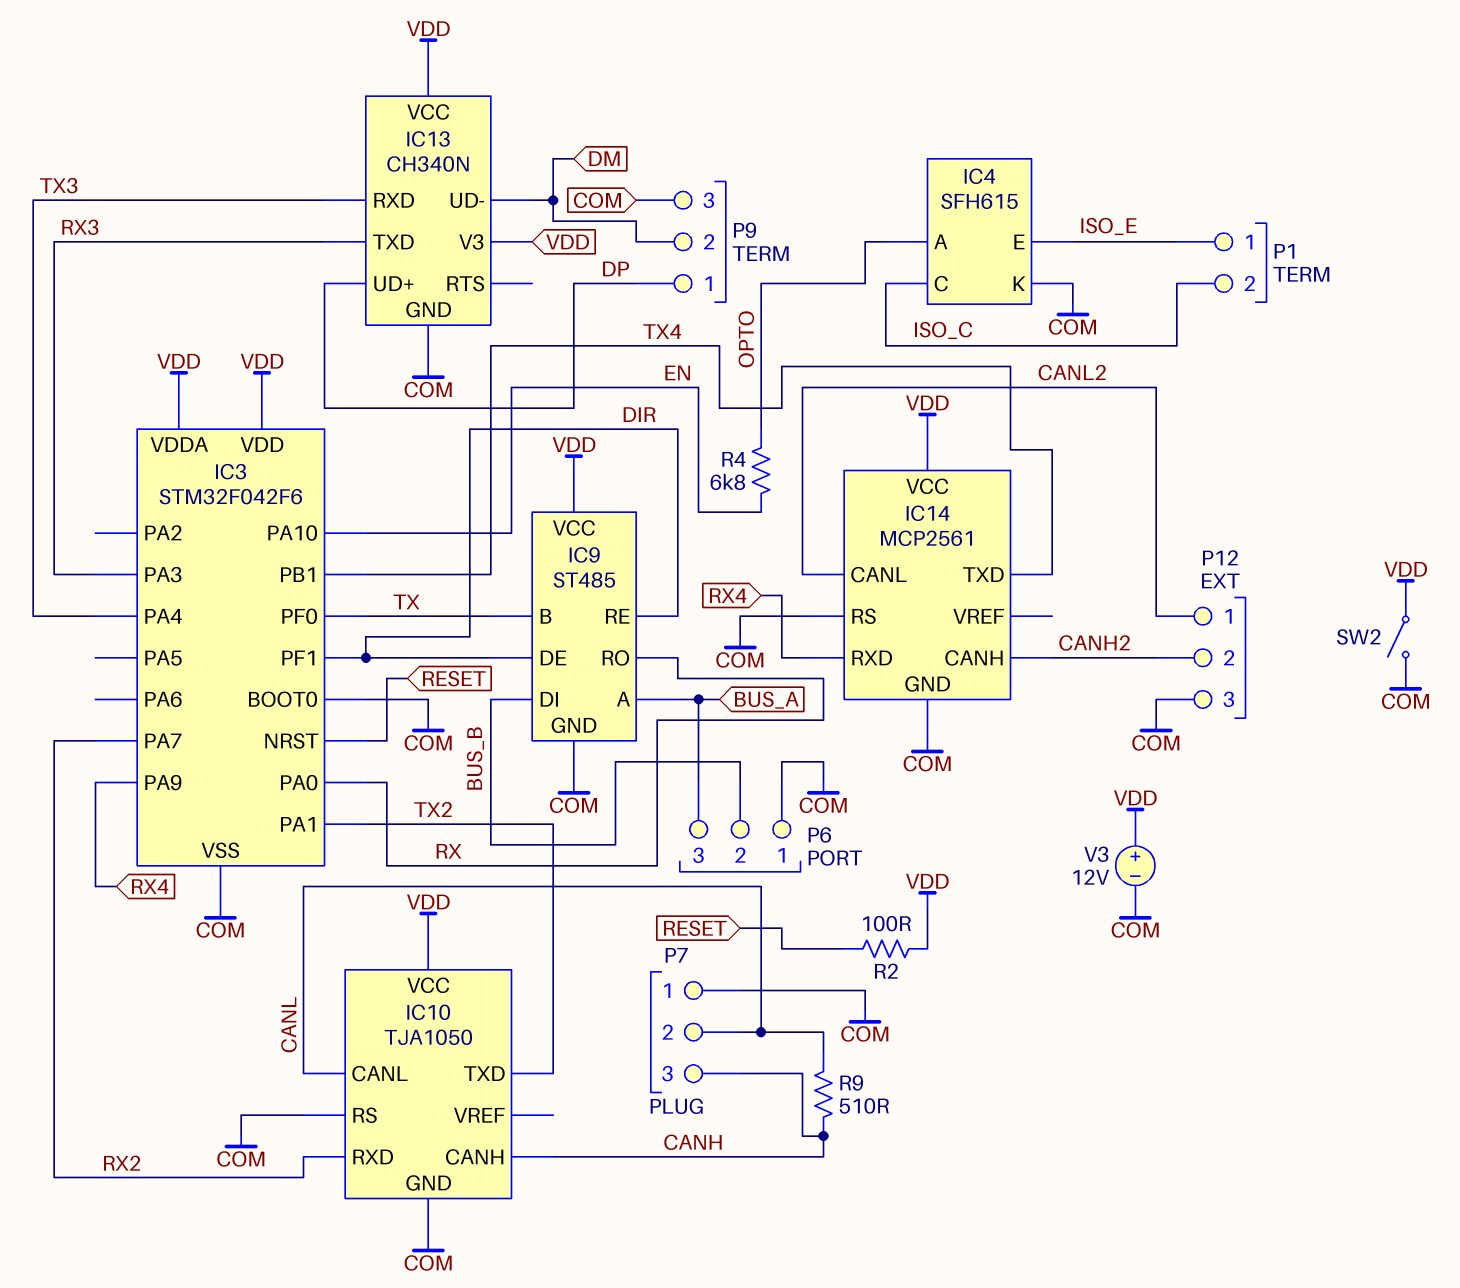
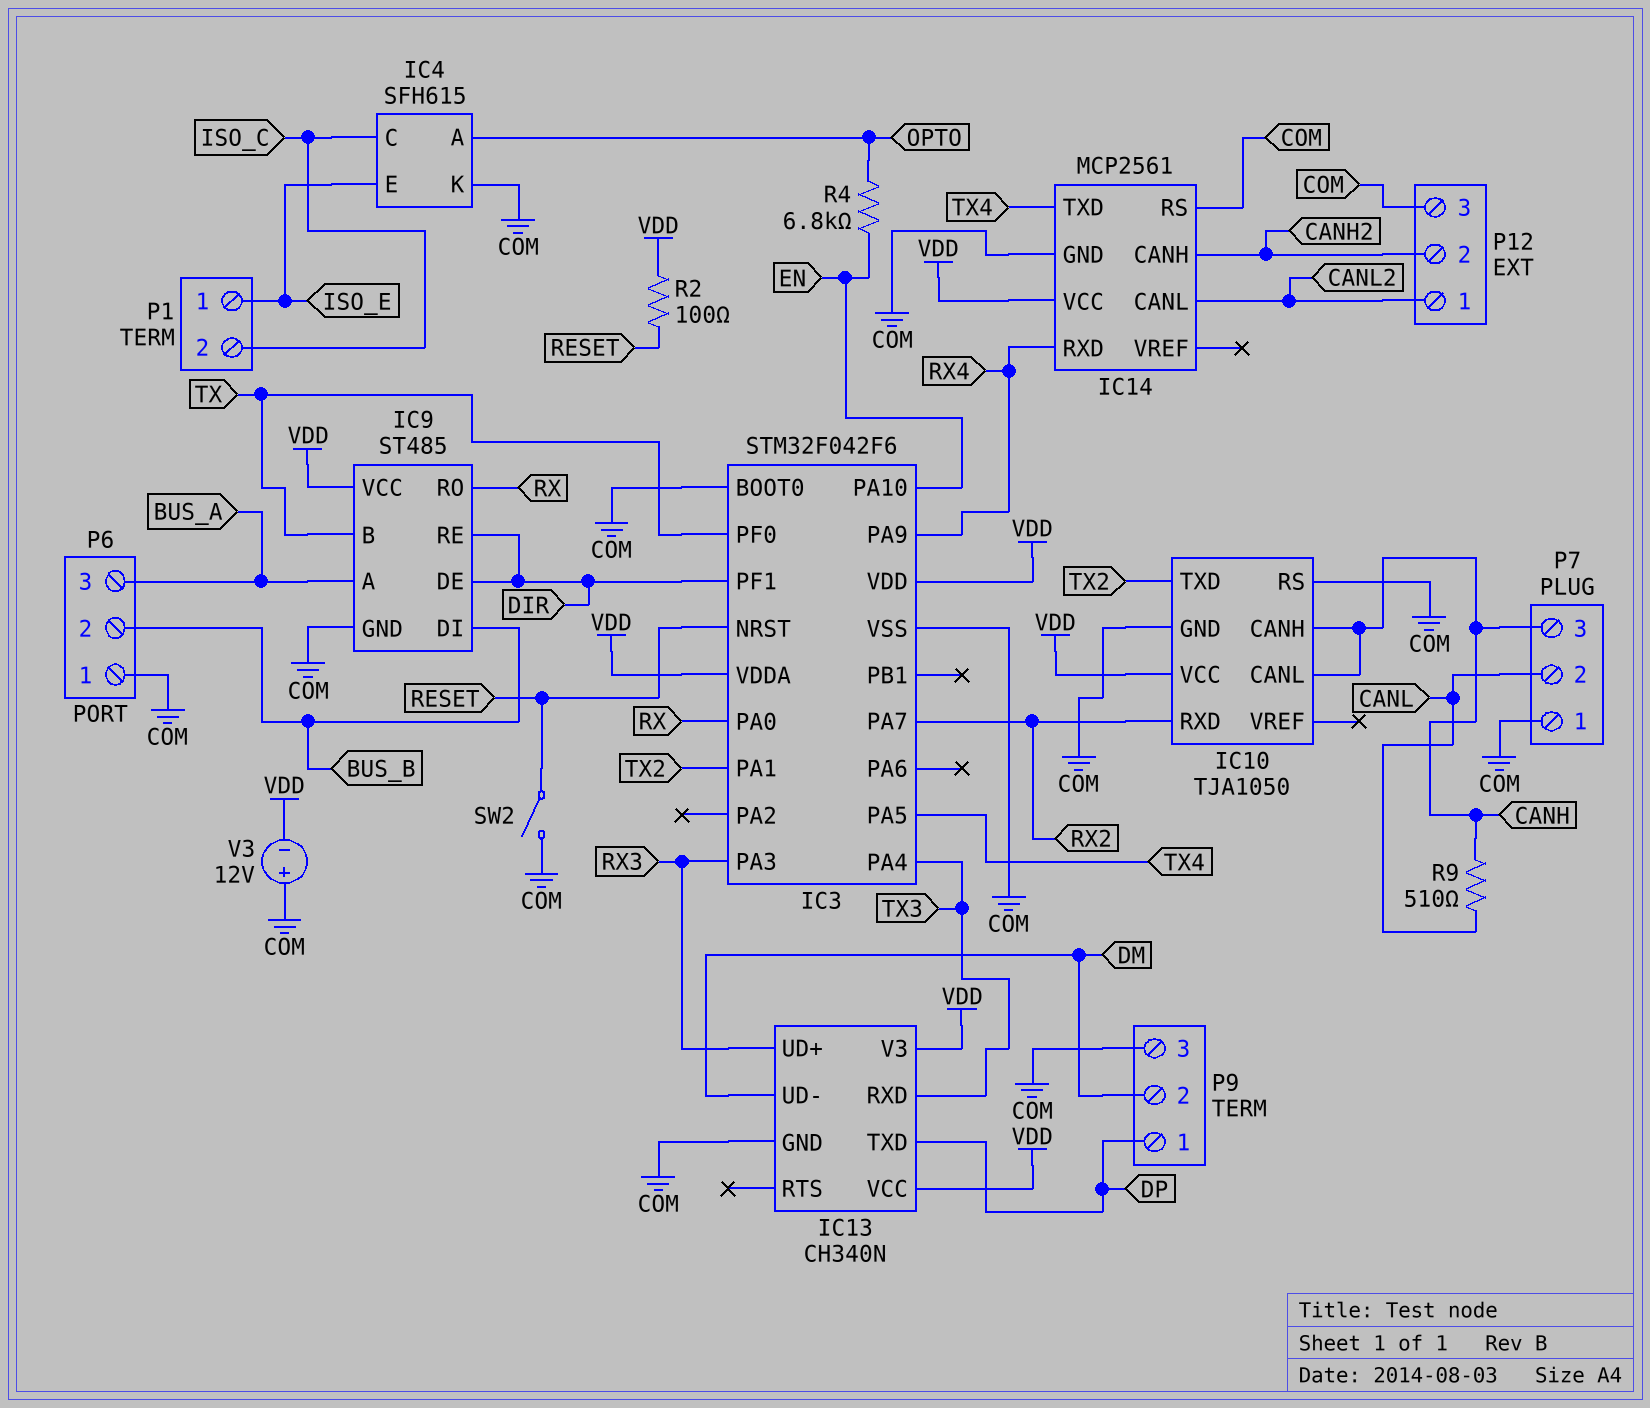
IC3 pin PA5: none -> TX4
IC3 pin PB1: TX4 -> none
IC10 pin CANL: CANL -> CANH
IC13 pin TXD: RX3 -> DP
IC13 pin UD+: DP -> RX3
SW2: switch (COM, VDD) -> switch (COM, RESET)
V3: 12V (plus VDD, minus COM) -> 12V (plus COM, minus VDD)

